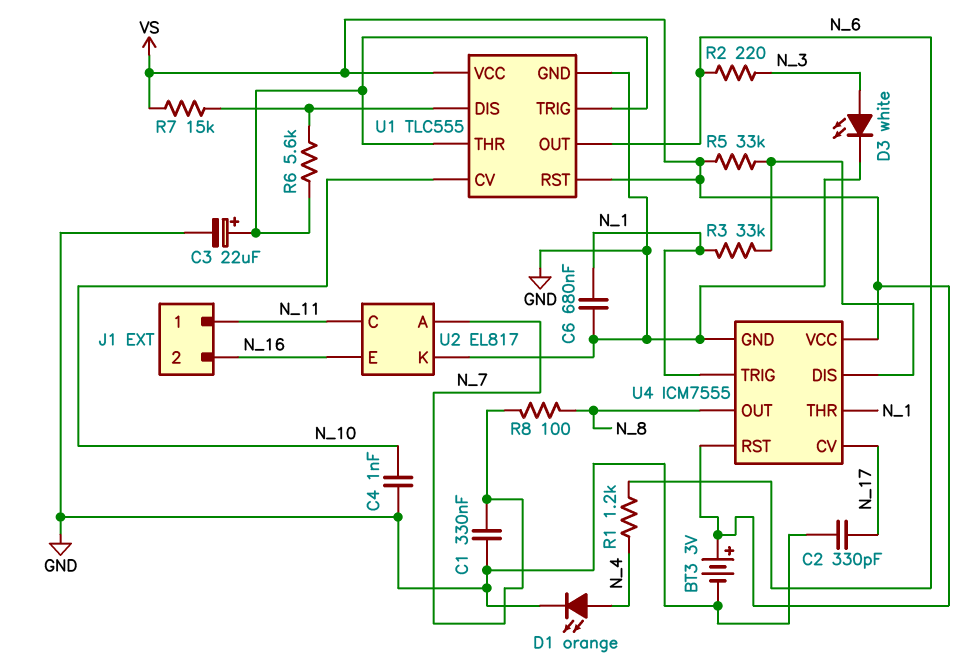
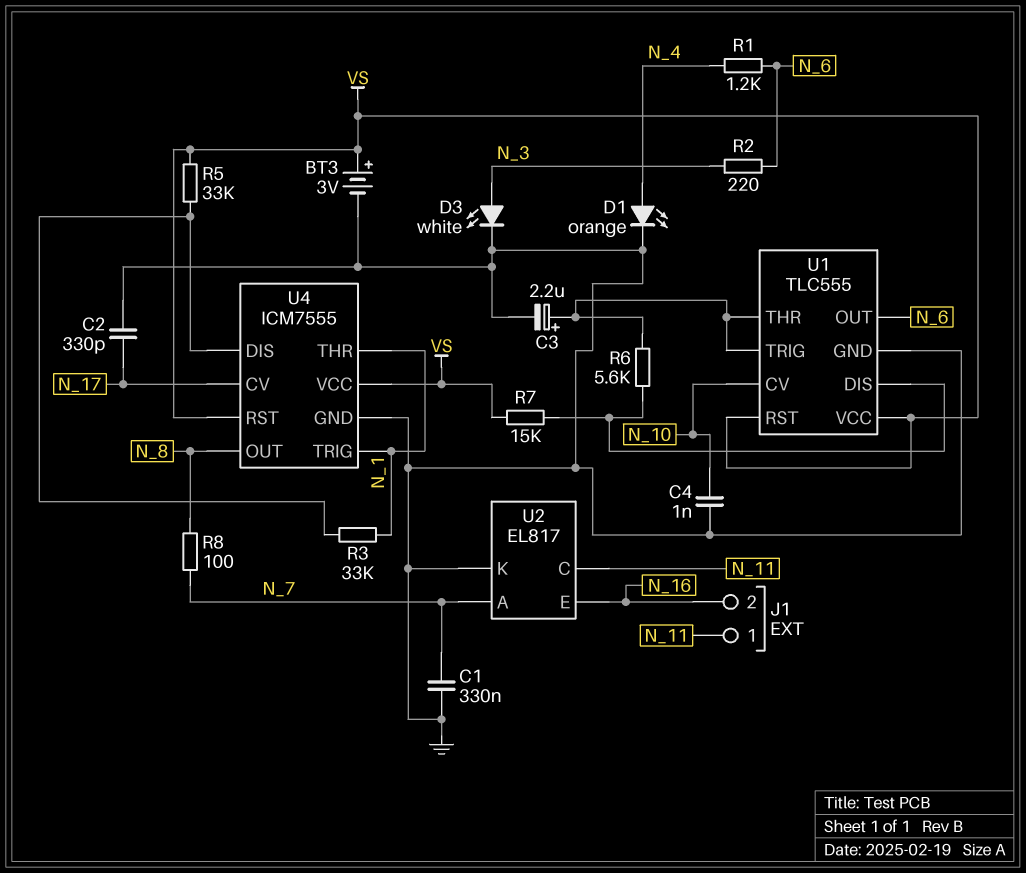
C3: 22uF (plus U1/THR, minus GND) -> 2.2uF (plus U1/THR, minus GND)
C6: 680nF (GND, N_1) -> none

